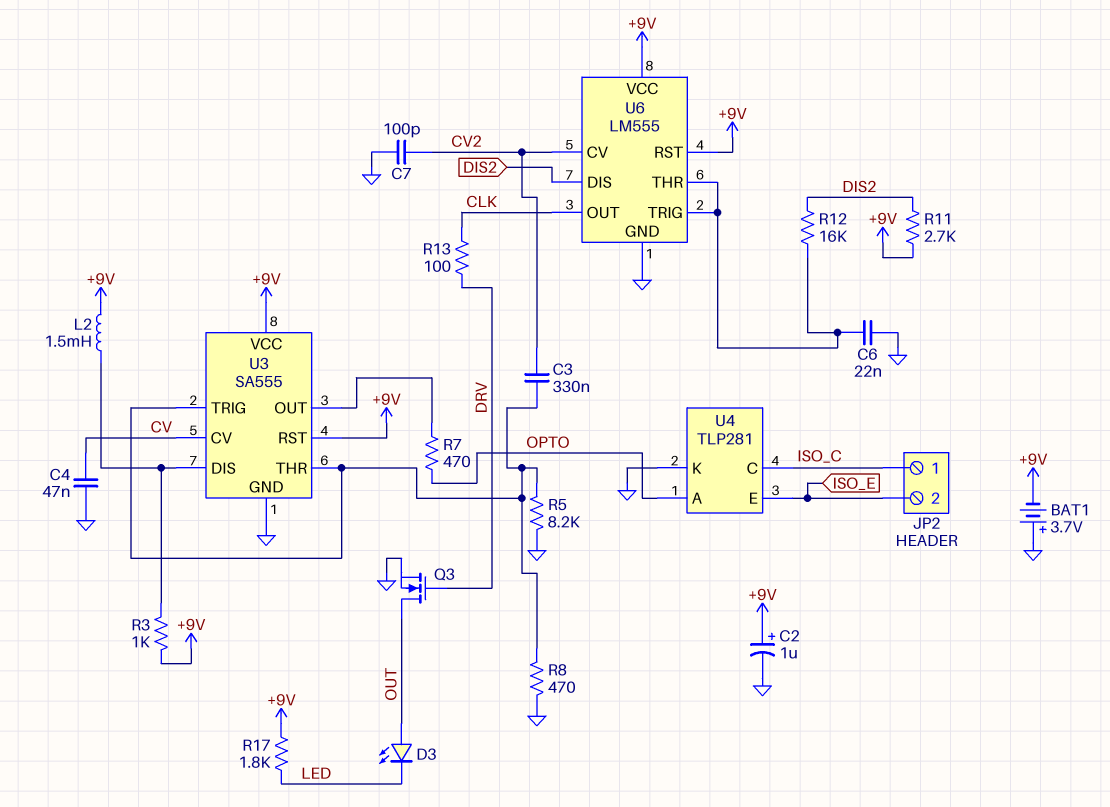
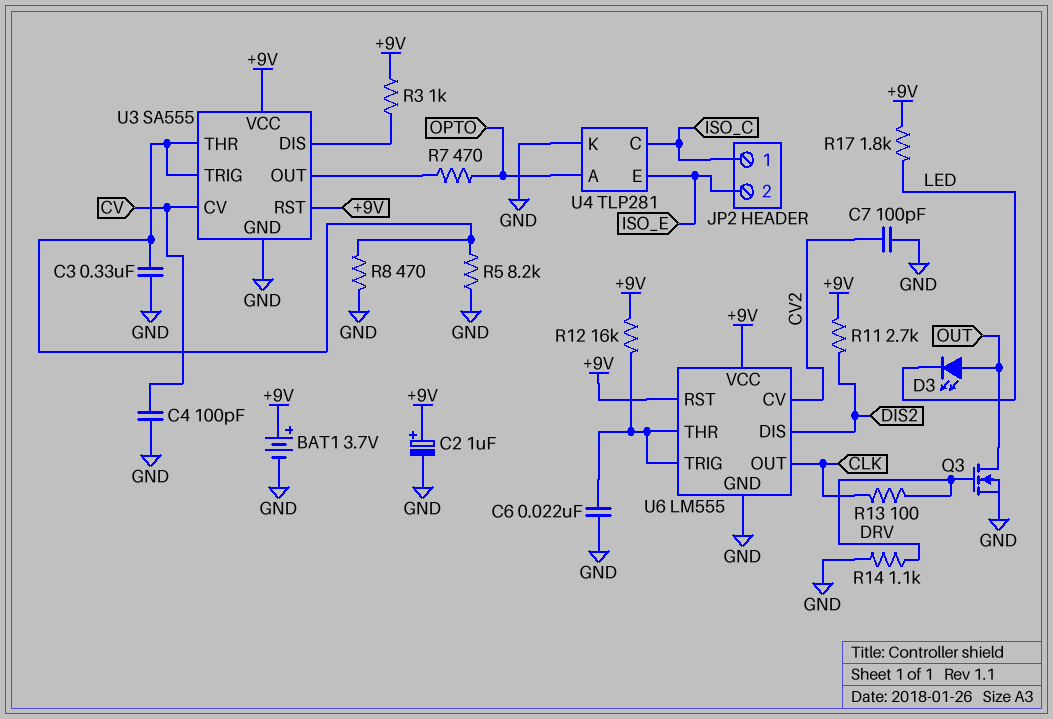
BAT1: 3.7V (plus GND, minus +9V) -> 3.7V (plus +9V, minus GND)
C3: 330nF (CV2, U3/THR) -> 330nF (GND, U3/THR)
C4: 47nF (CV, GND) -> 100pF (CV, GND)
L2: 1.5mH (+9V, U3/DIS) -> none
R12: 16k (DIS2, U6/THR) -> 16k (+9V, U6/THR)
R14: none -> 1.1k (DRV, GND)

